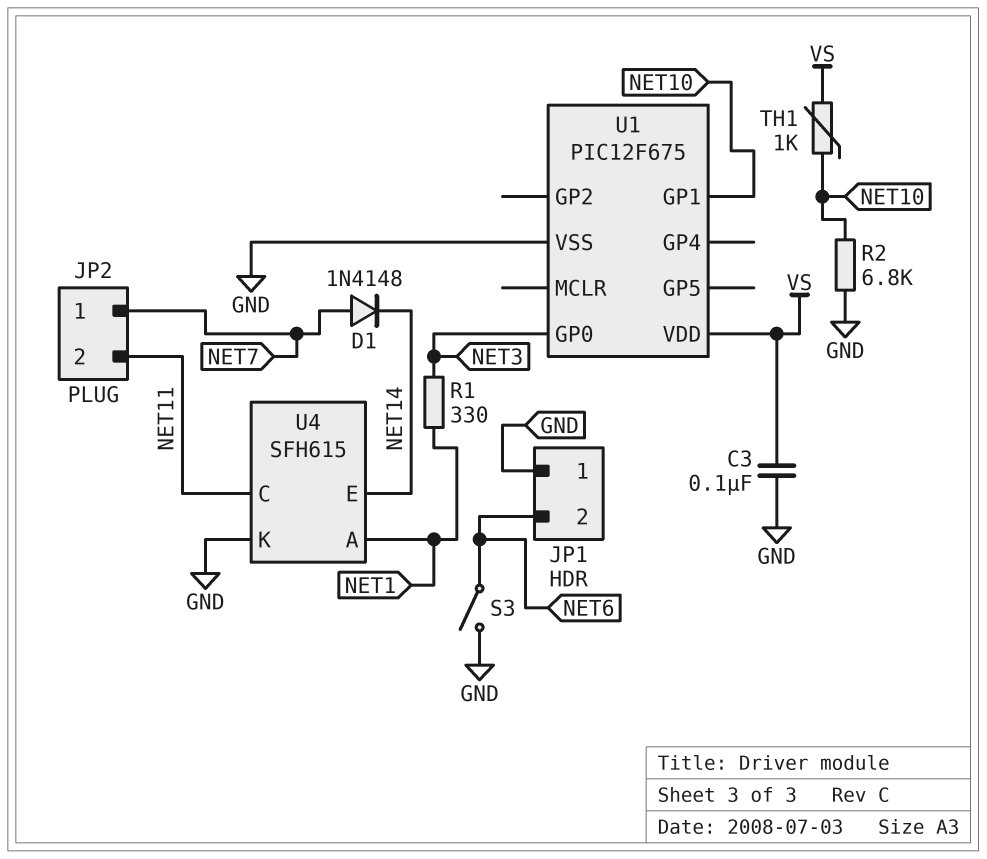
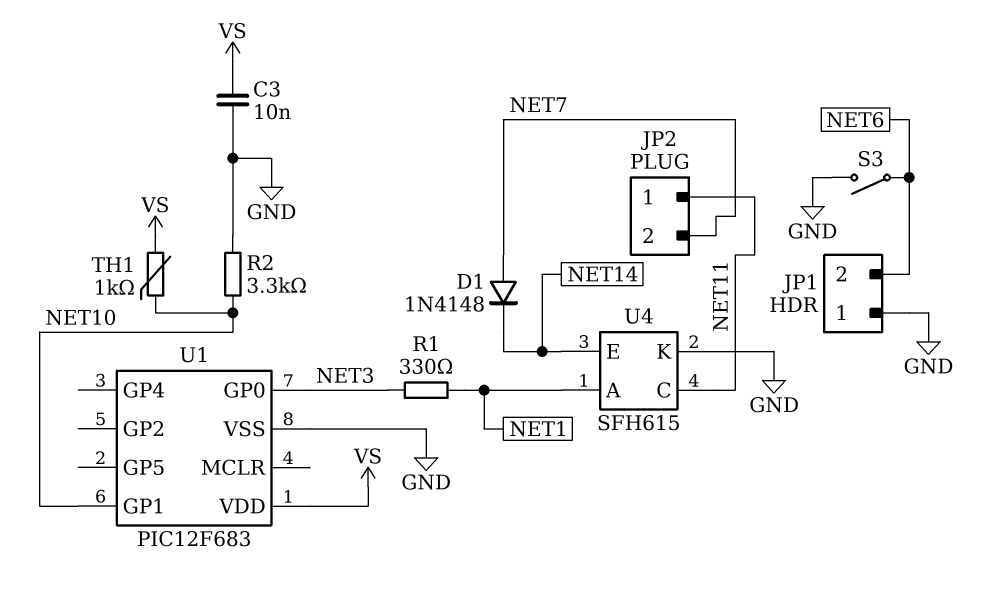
C3: 100nF (GND, VS) -> 10nF (GND, VS)
JP2 pin 1: NET7 -> NET11
JP2 pin 2: NET11 -> NET7
R2: 6.8k (GND, NET10) -> 3.3k (GND, NET10)
U1: PIC12F675 -> PIC12F683

